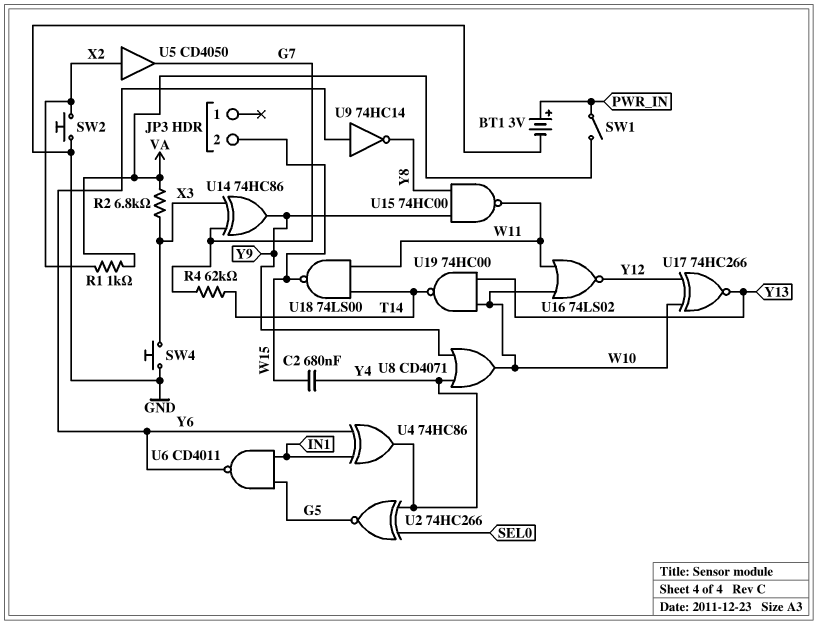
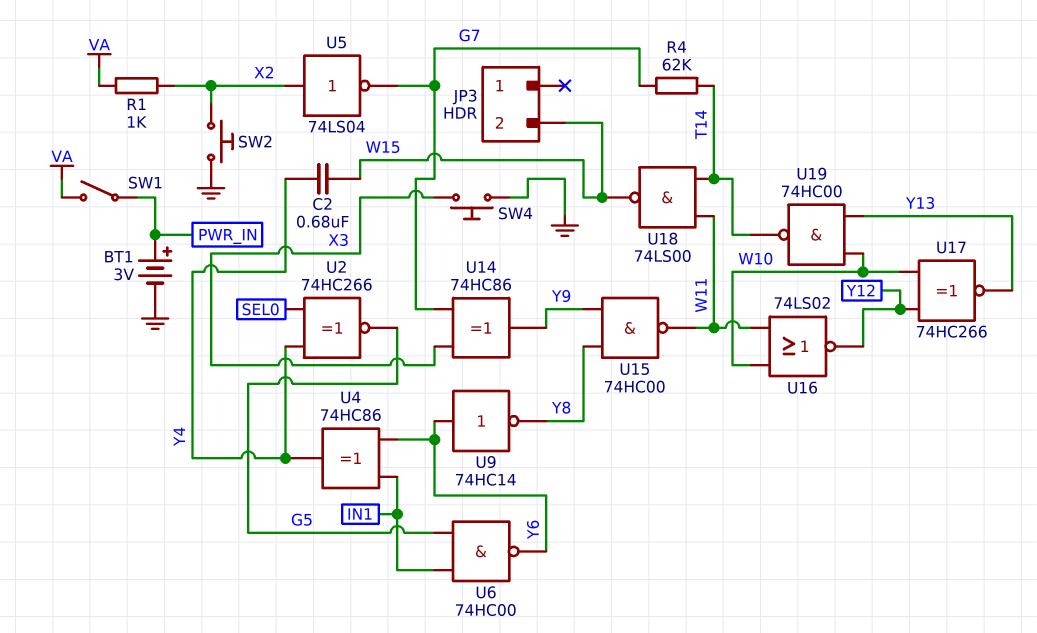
R2: 6.8k (VA, X3) -> none
U5: buffer CD4050 (in X2, out G7) -> NOT 74LS04 (in X2, out G7)
U6: NAND CD4011 (in G5, in IN1, out Y6) -> NAND 74HC00 (in G5, in IN1, out Y6)
U8: OR CD4071 (in Y4, in Y9, out W10) -> none

